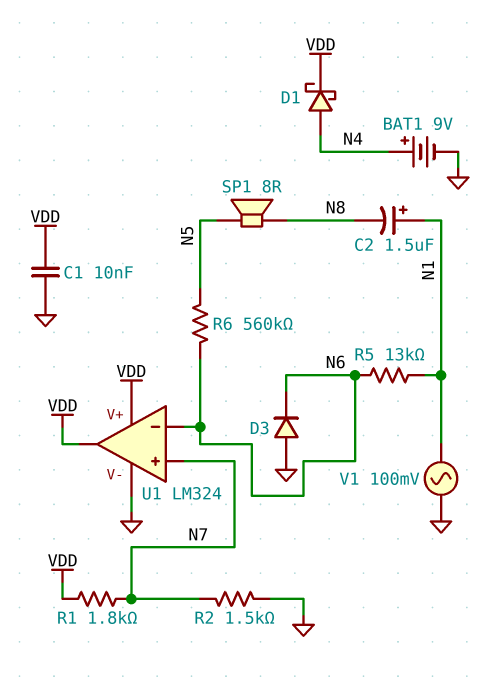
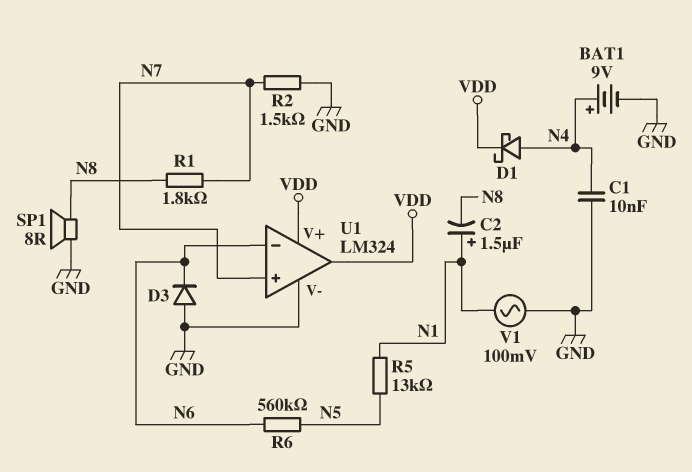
C1: 10nF (GND, VDD) -> 10nF (GND, N4)
R1: 1.8k (N7, VDD) -> 1.8k (N7, N8)
R5: 13k (N1, N6) -> 13k (N1, N5)
SP1: speaker 8R (N5, N8) -> speaker 8R (GND, N8)

